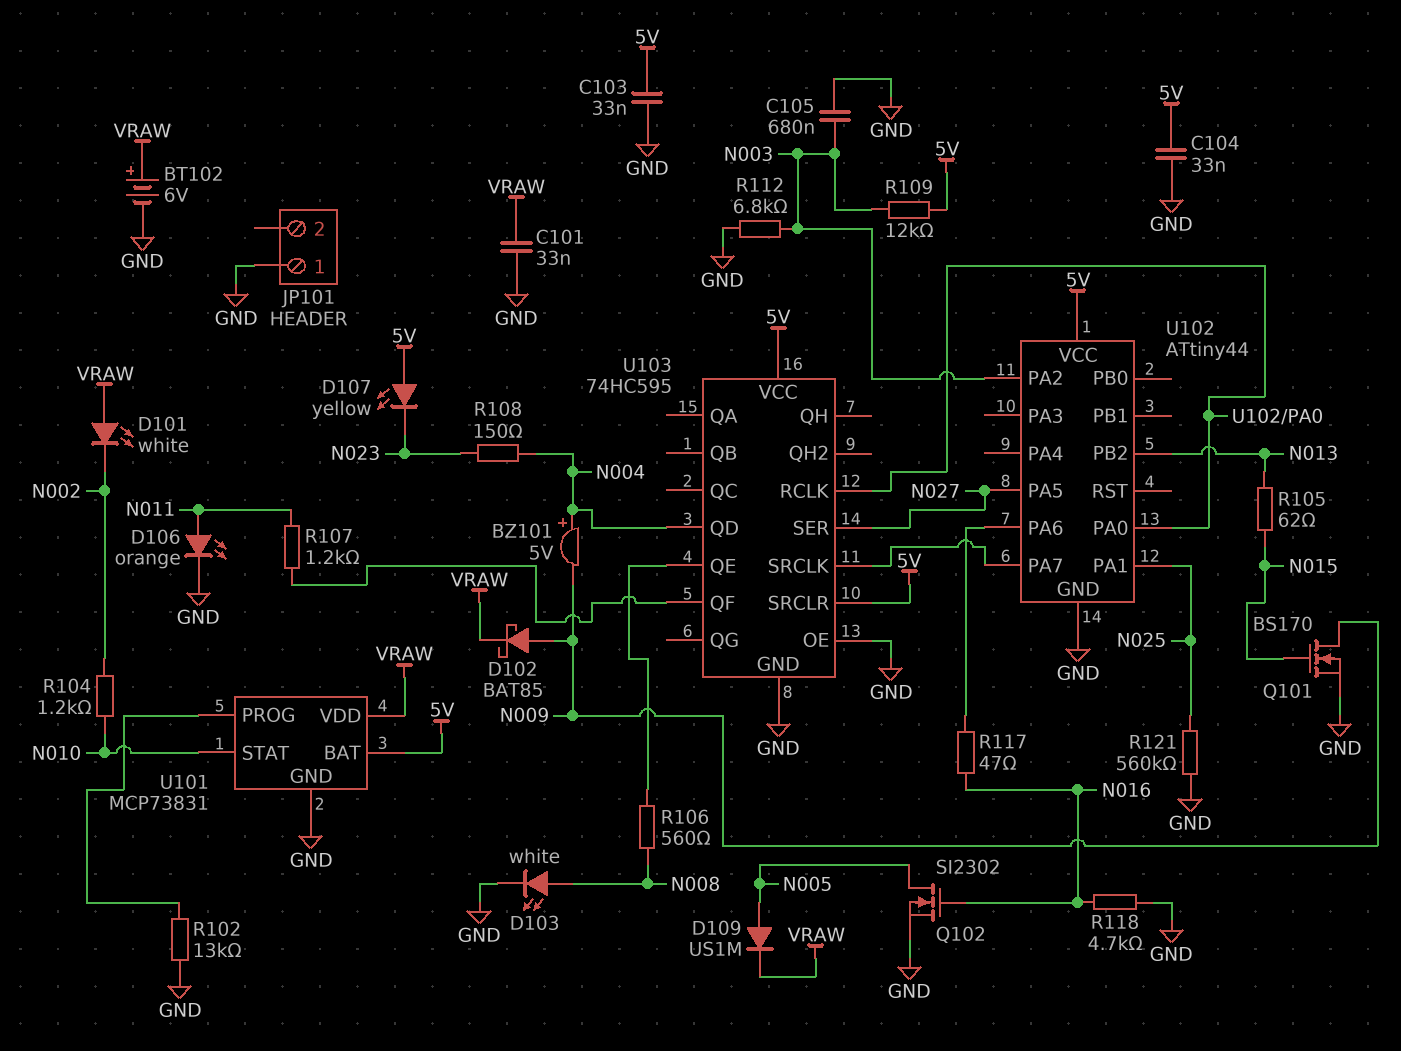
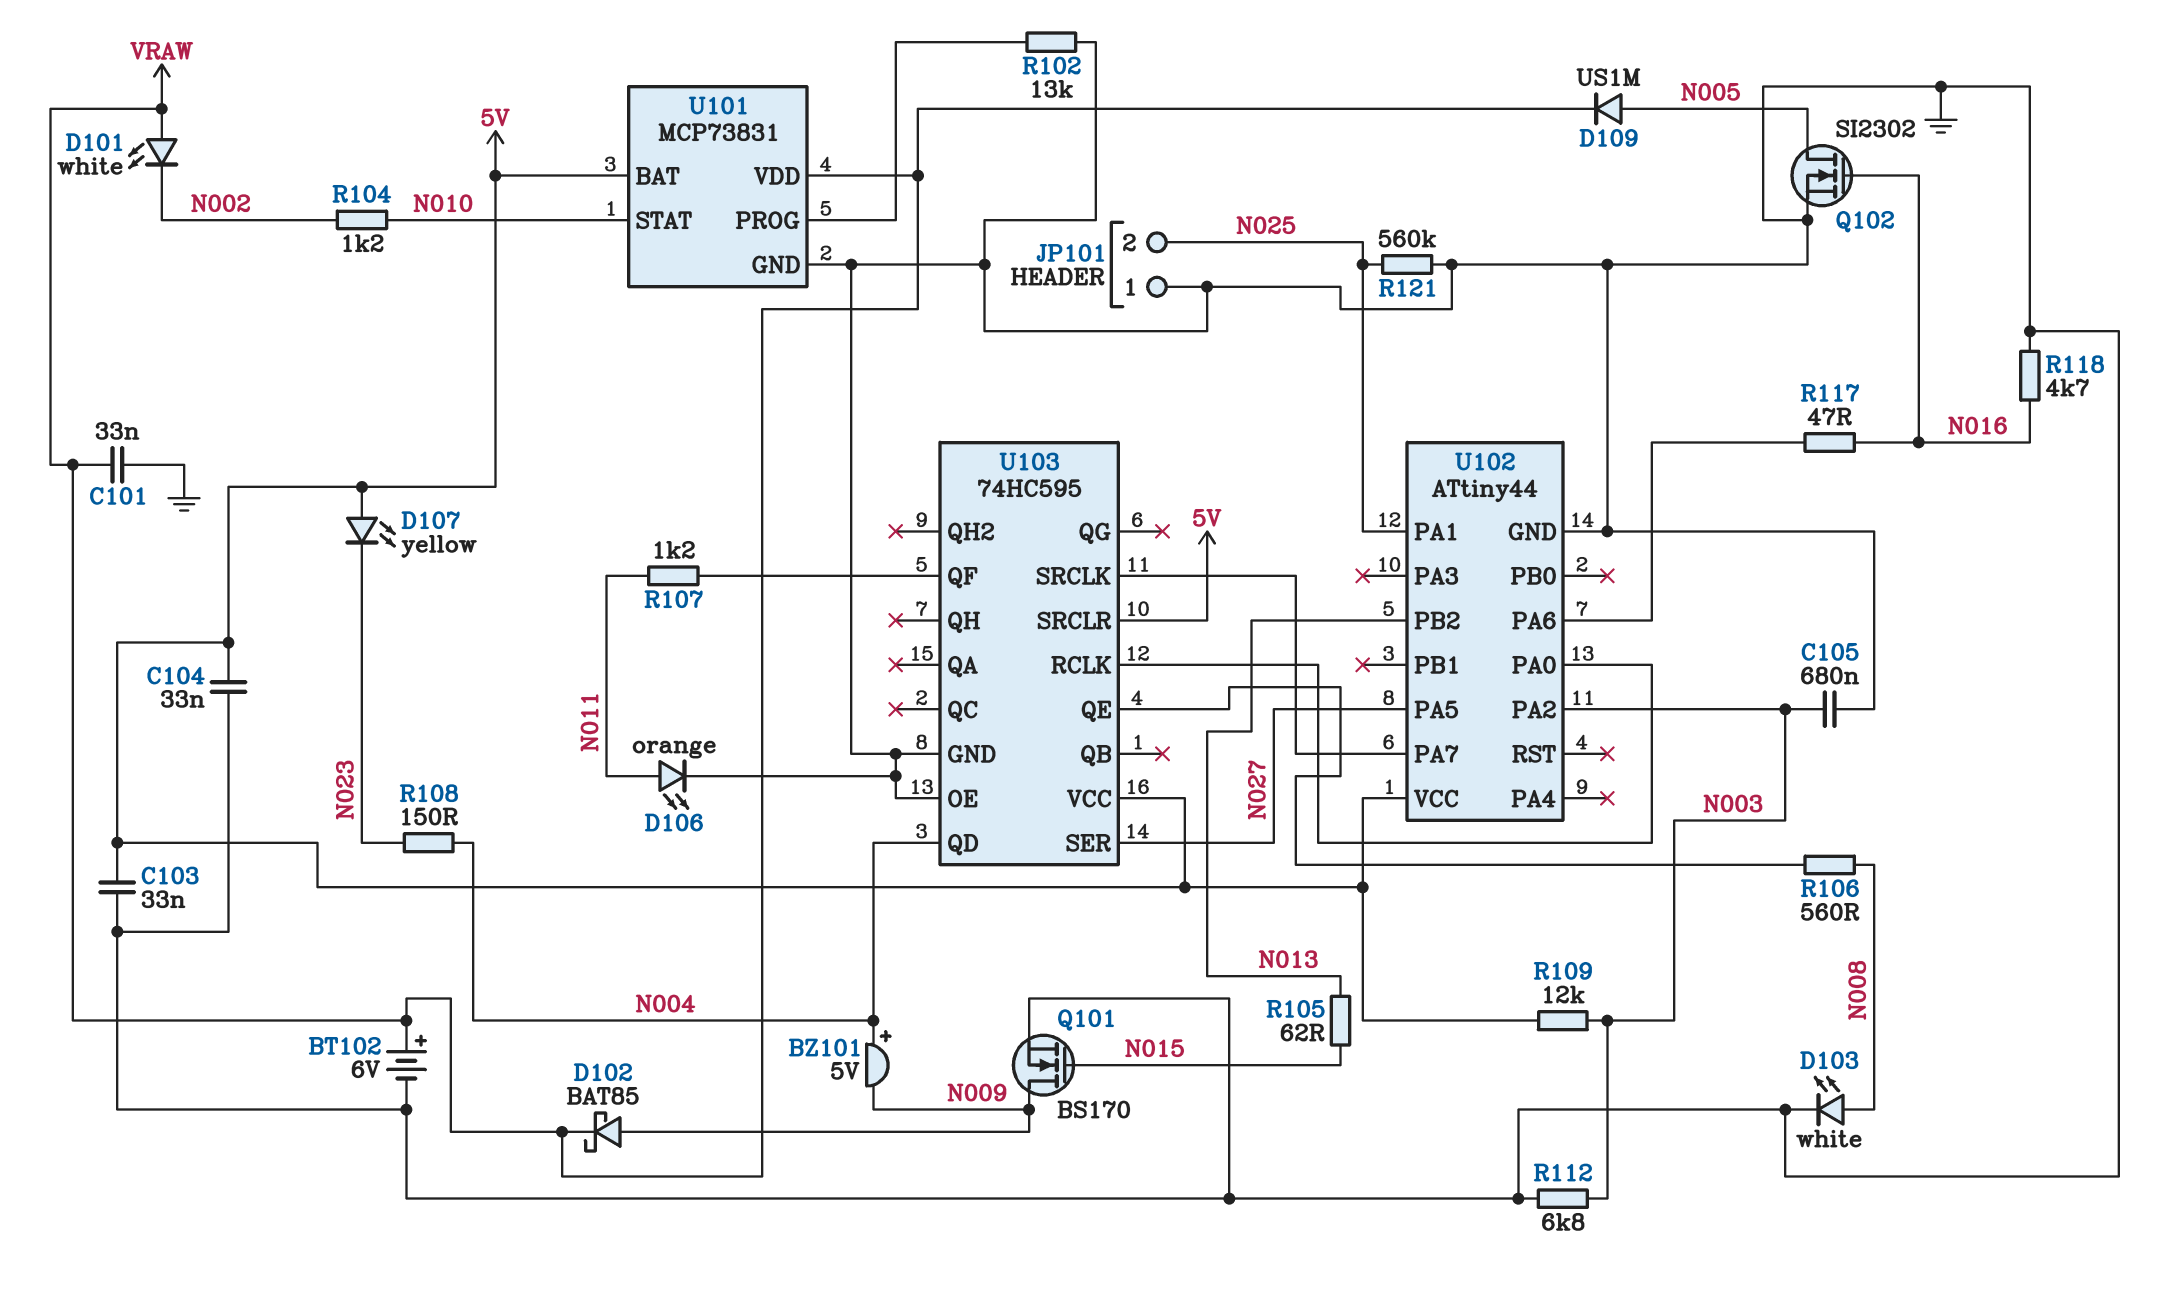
JP101 pin 2: none -> N025

